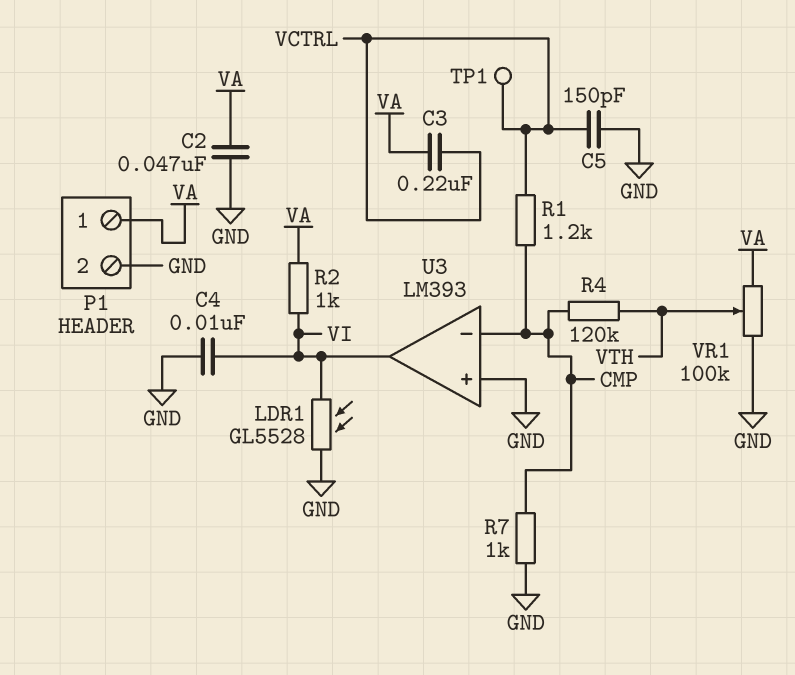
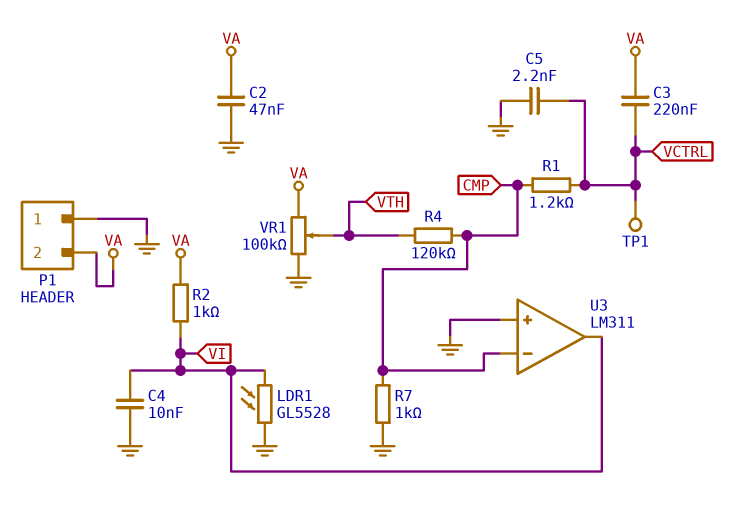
C5: 150pF (GND, VCTRL) -> 2.2nF (GND, VCTRL)
P1 pin 1: VA -> GND
P1 pin 2: GND -> VA
U3: LM393 -> LM311

